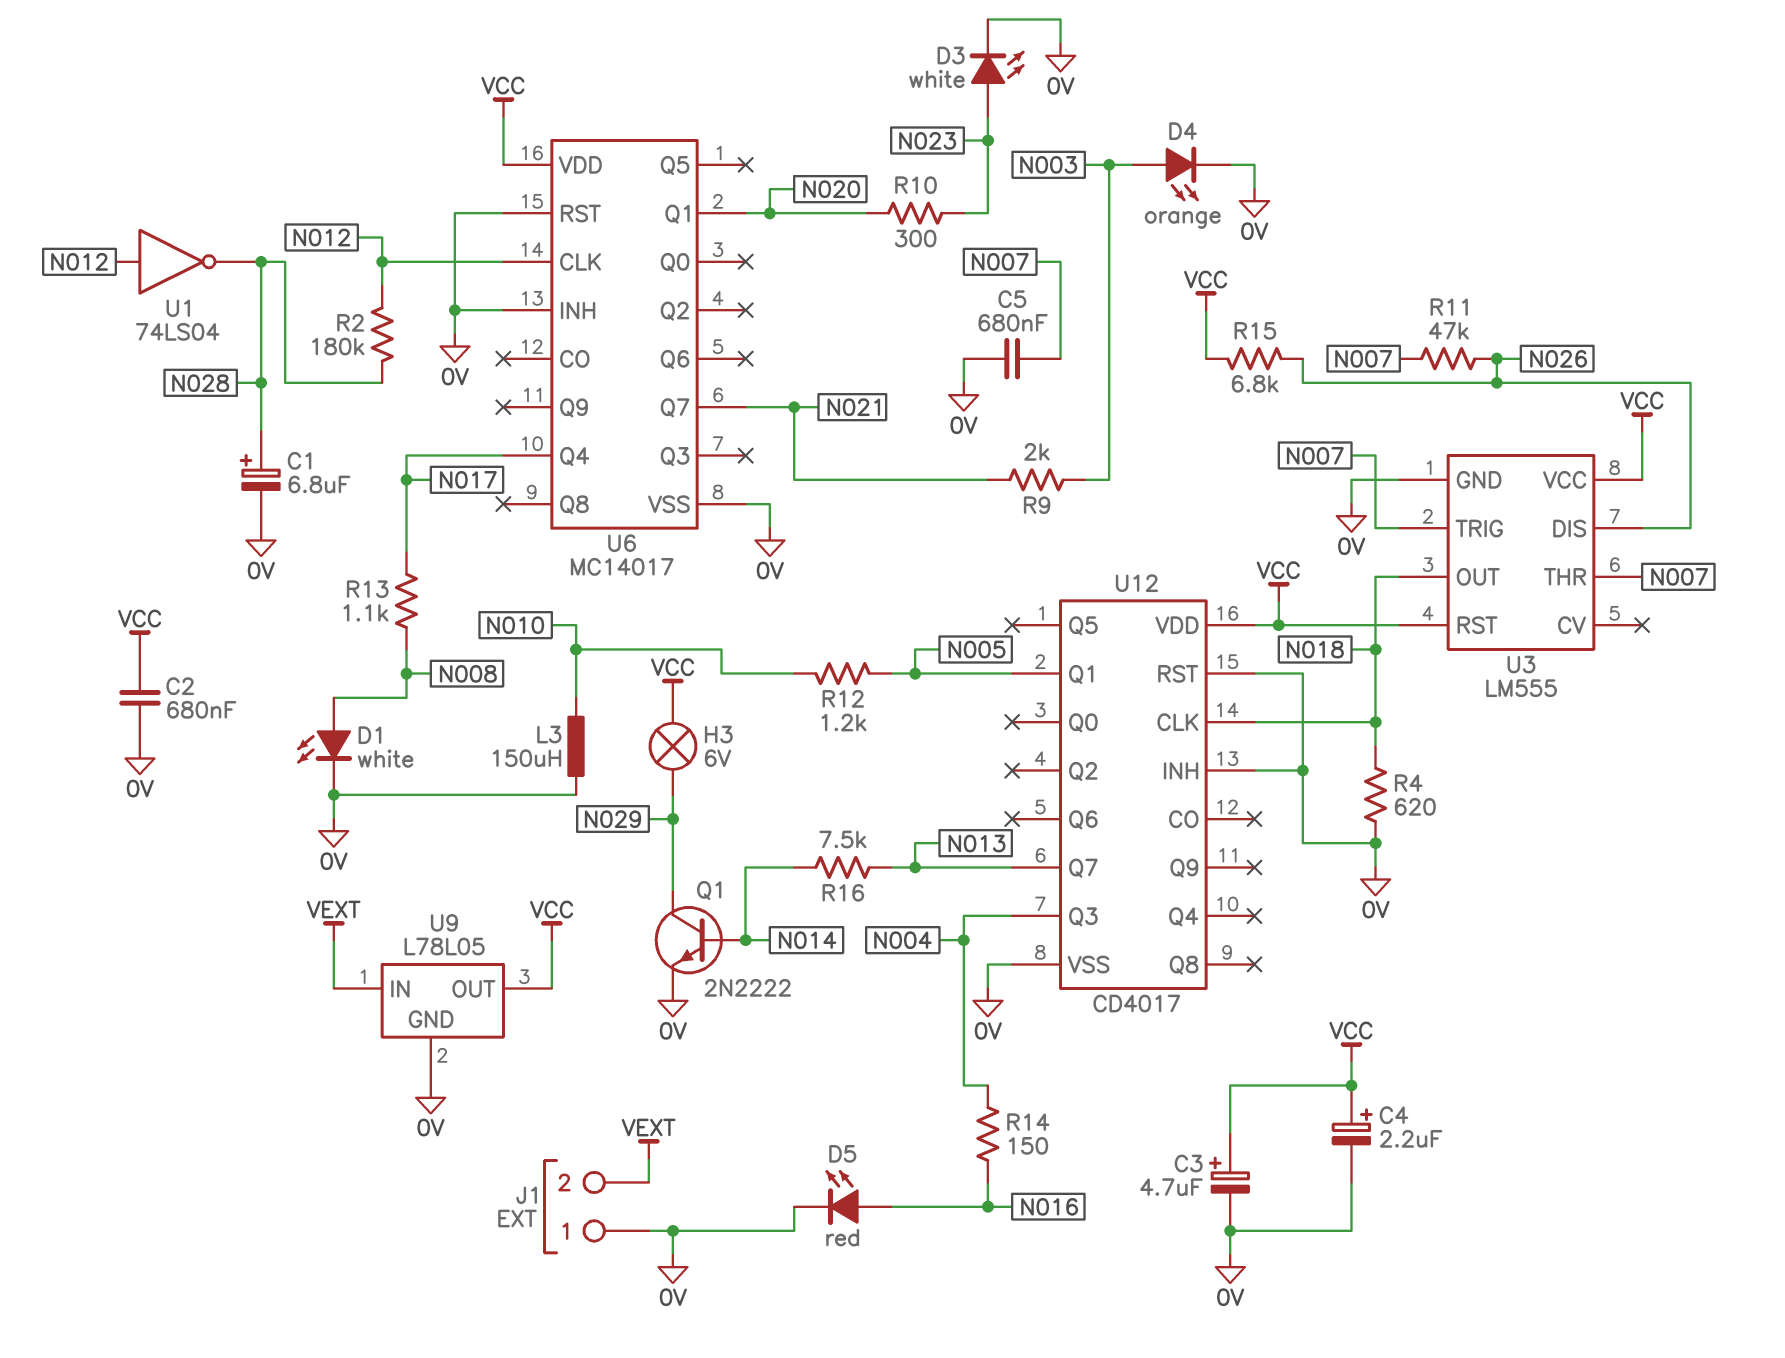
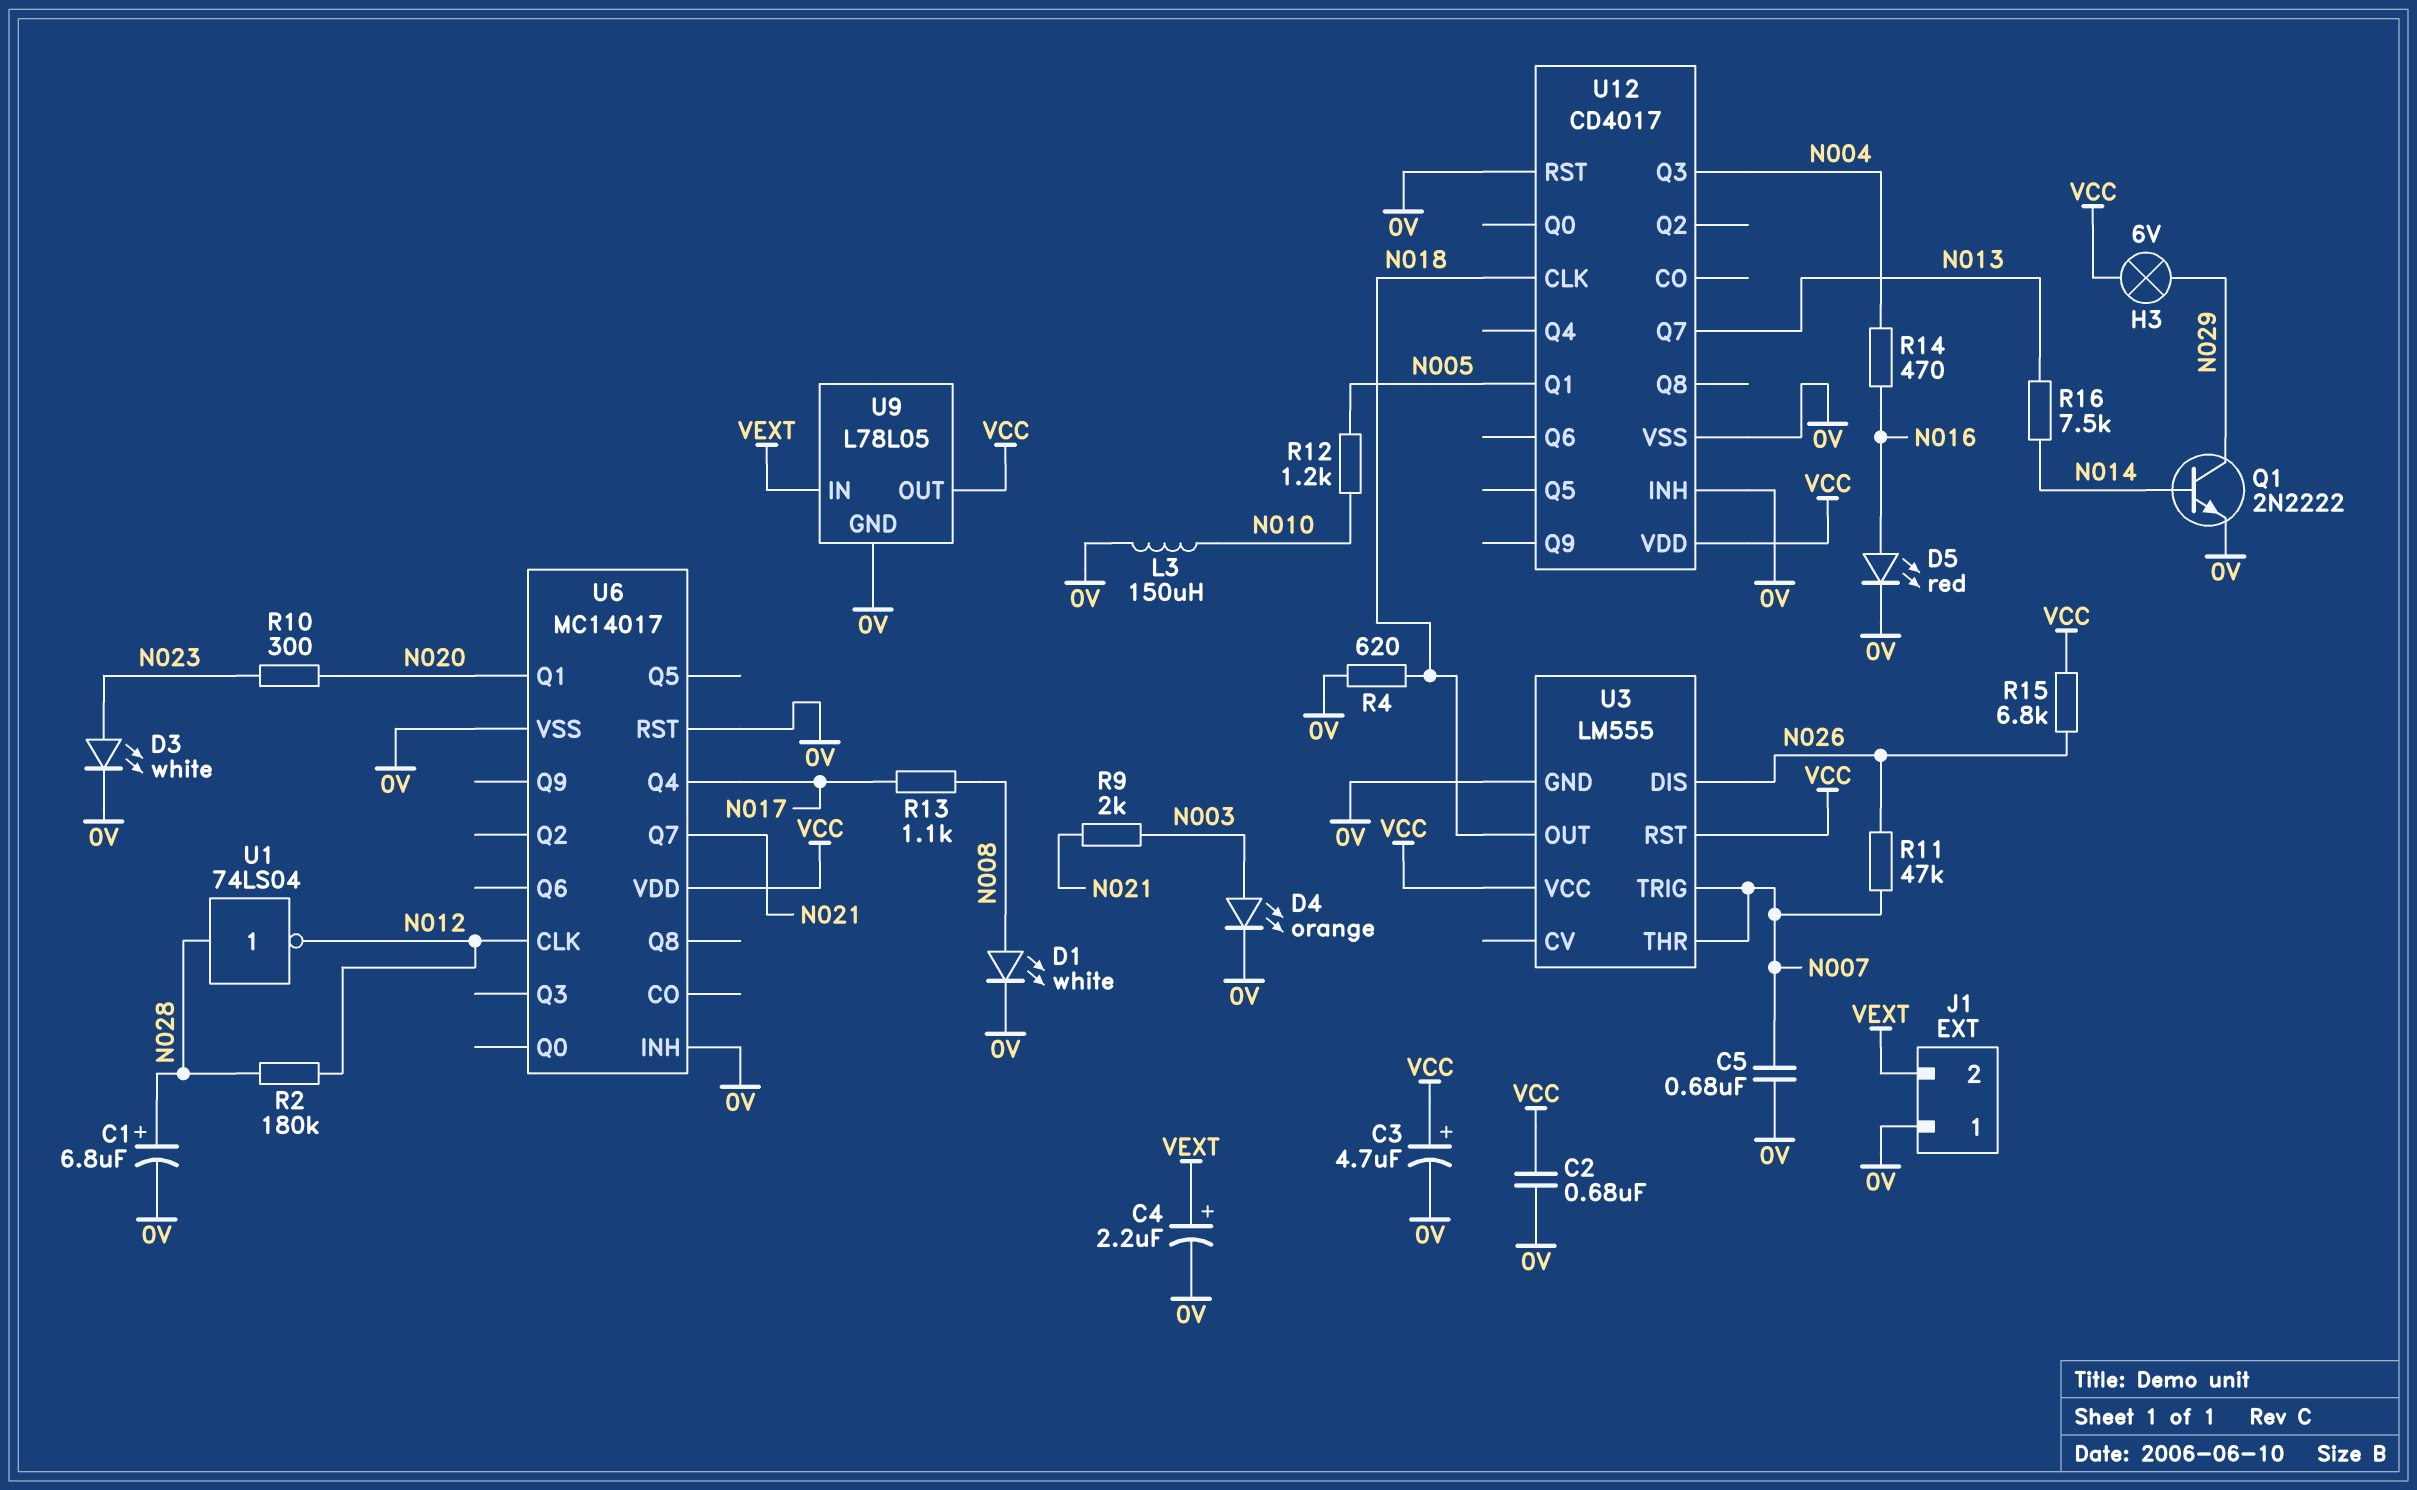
C4: 2.2uF (plus VCC, minus 0V) -> 2.2uF (plus VEXT, minus 0V)
R14: 150 (N004, N016) -> 470 (N004, N016)
U1: NOT 74LS04 (in N012, out N028) -> NOT 74LS04 (in N028, out N012)

